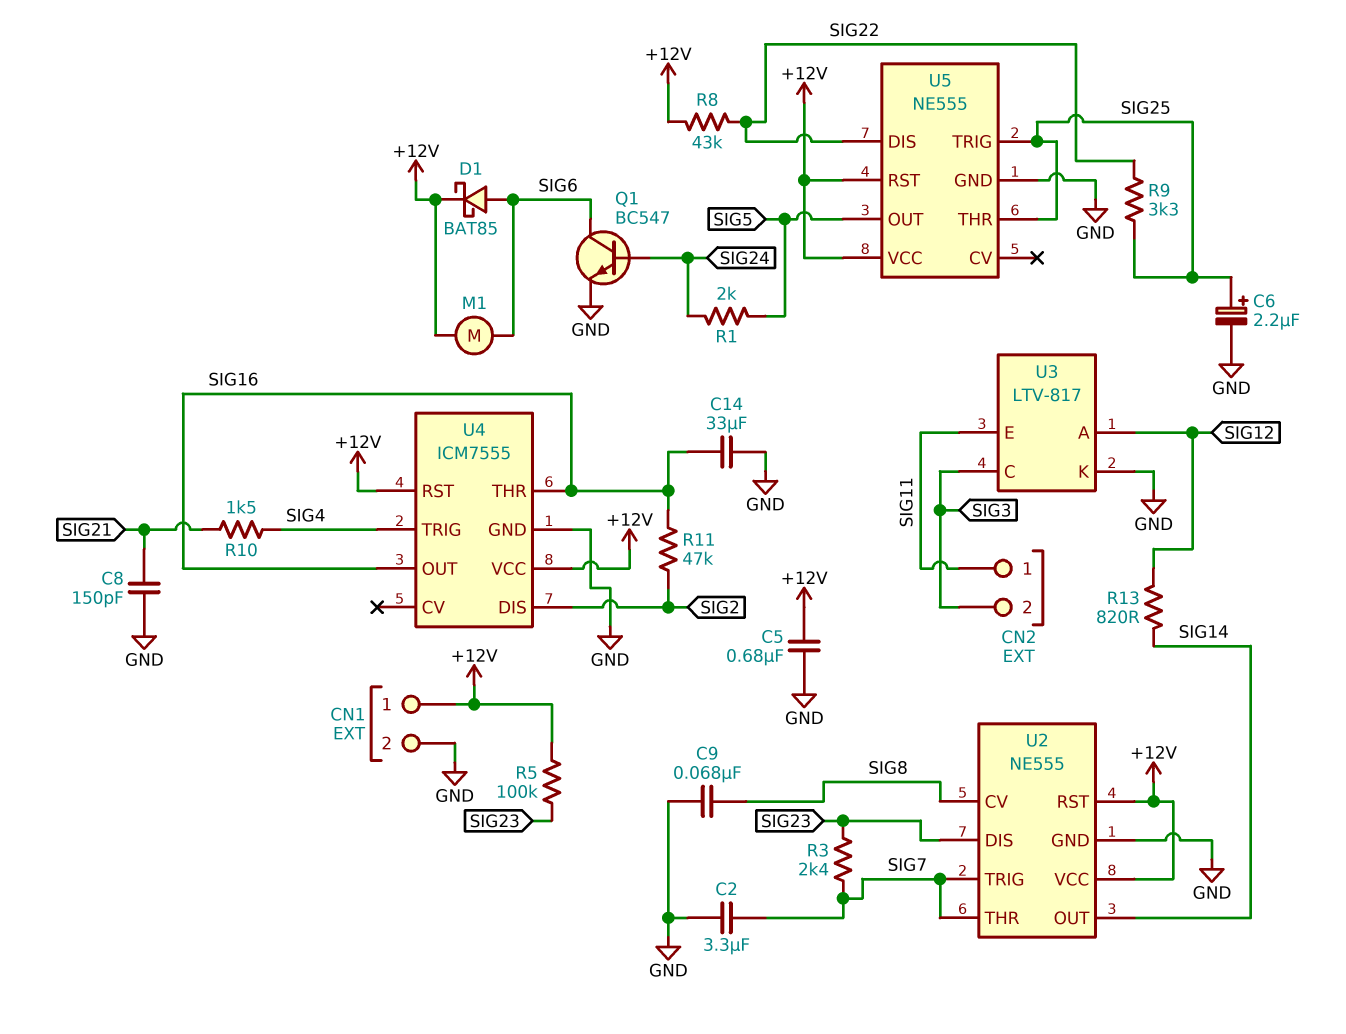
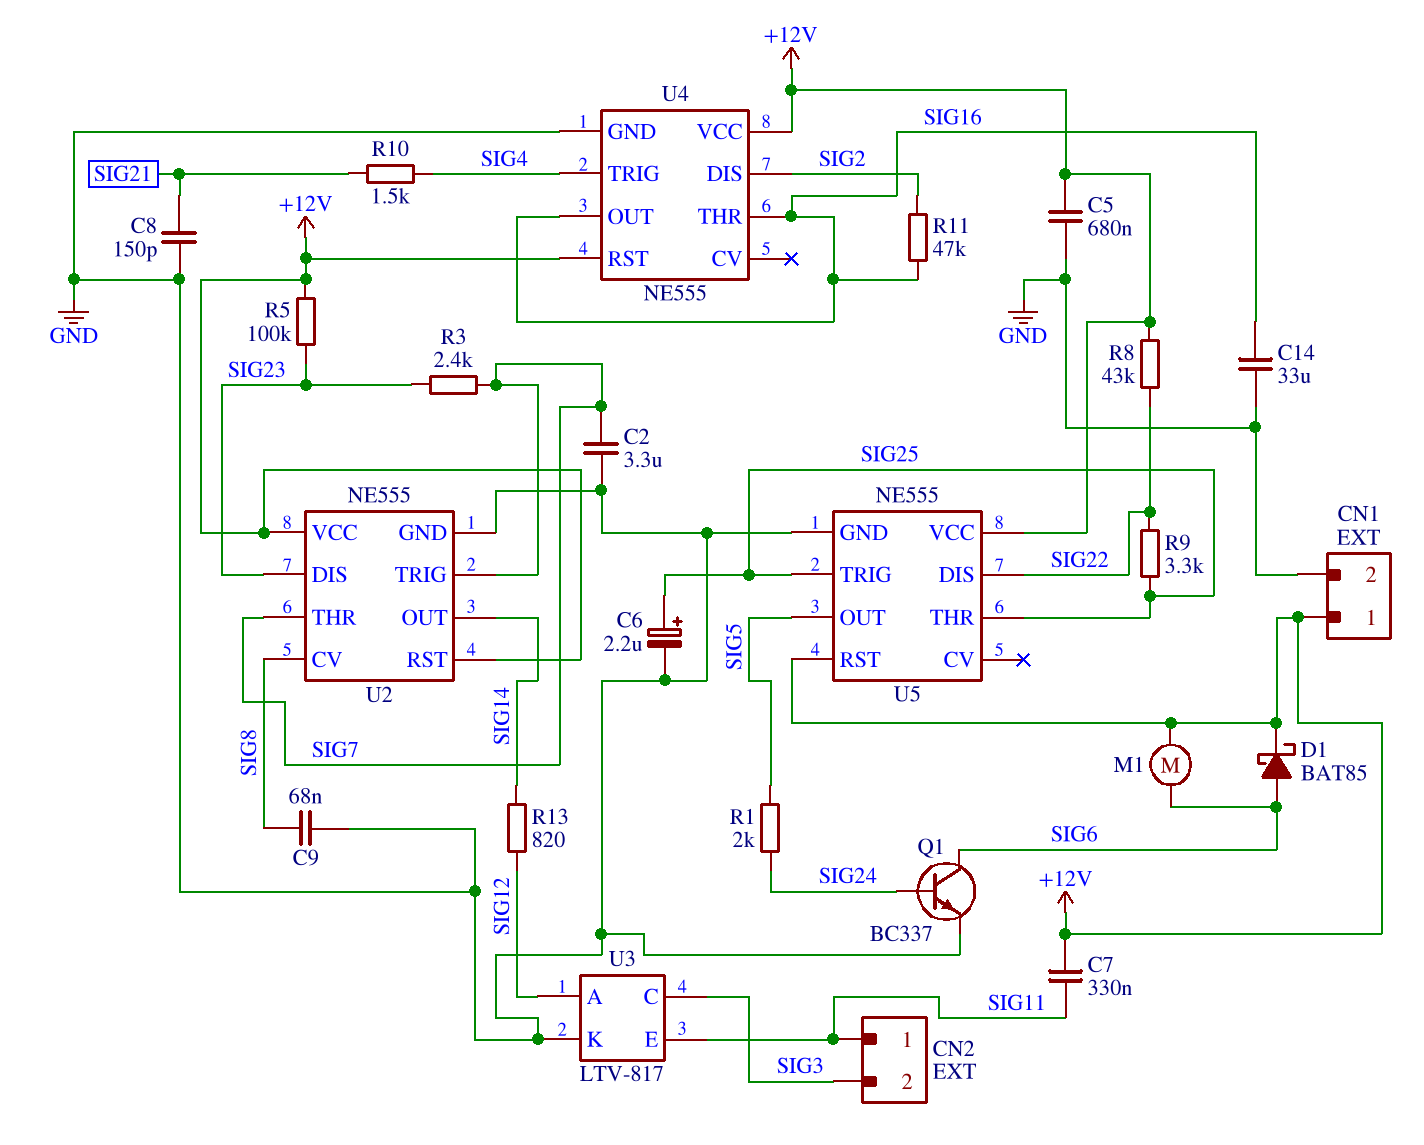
C7: none -> 330nF (+12V, SIG11)
Q1: NPN BC547 (B SIG24, C SIG6, E GND) -> NPN BC337 (B SIG24, C SIG6, E GND)
U4: ICM7555 -> NE555

